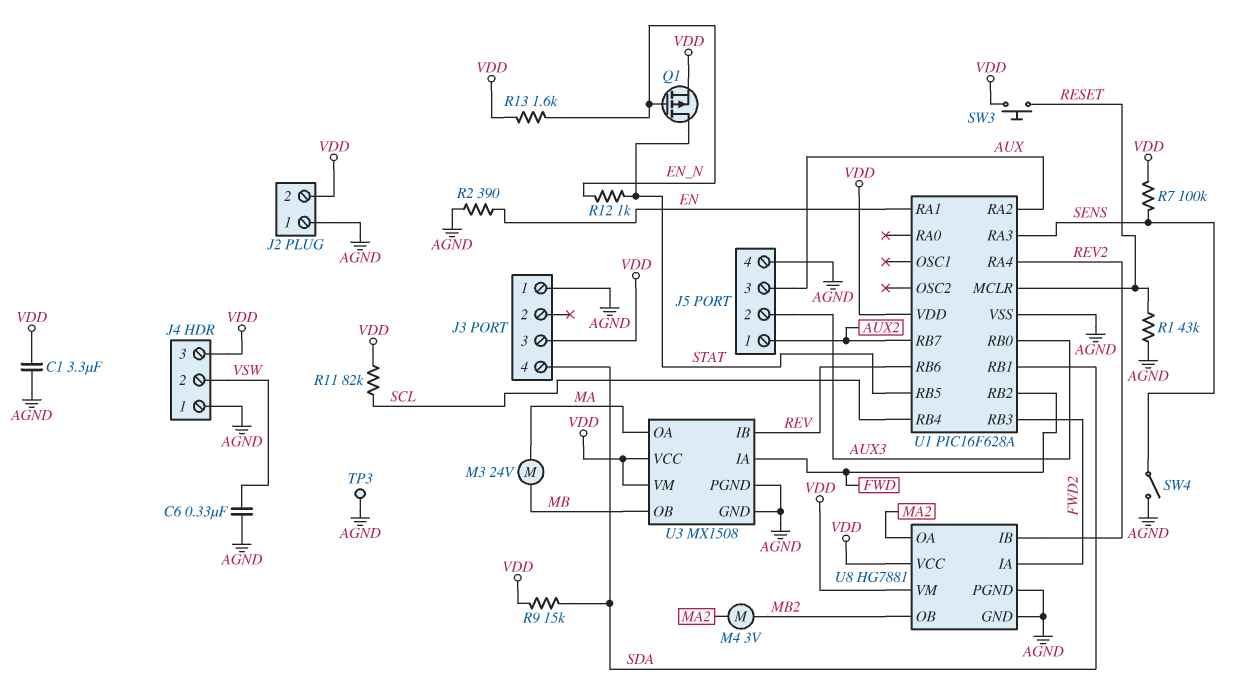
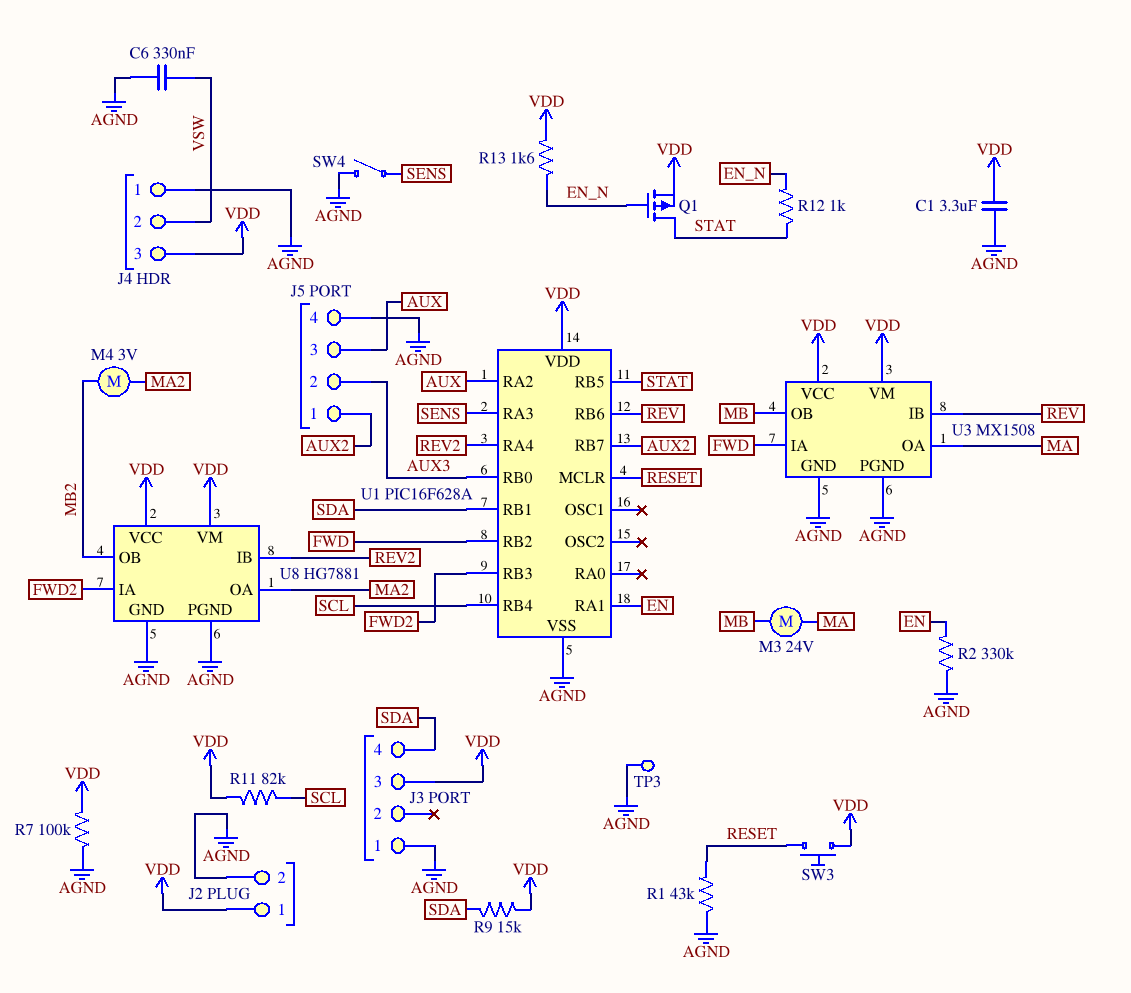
J2 pin 1: AGND -> VDD
J2 pin 2: VDD -> AGND
R2: 390 (AGND, EN) -> 330k (AGND, EN)
R7: 100k (SENS, VDD) -> 100k (AGND, VDD)

